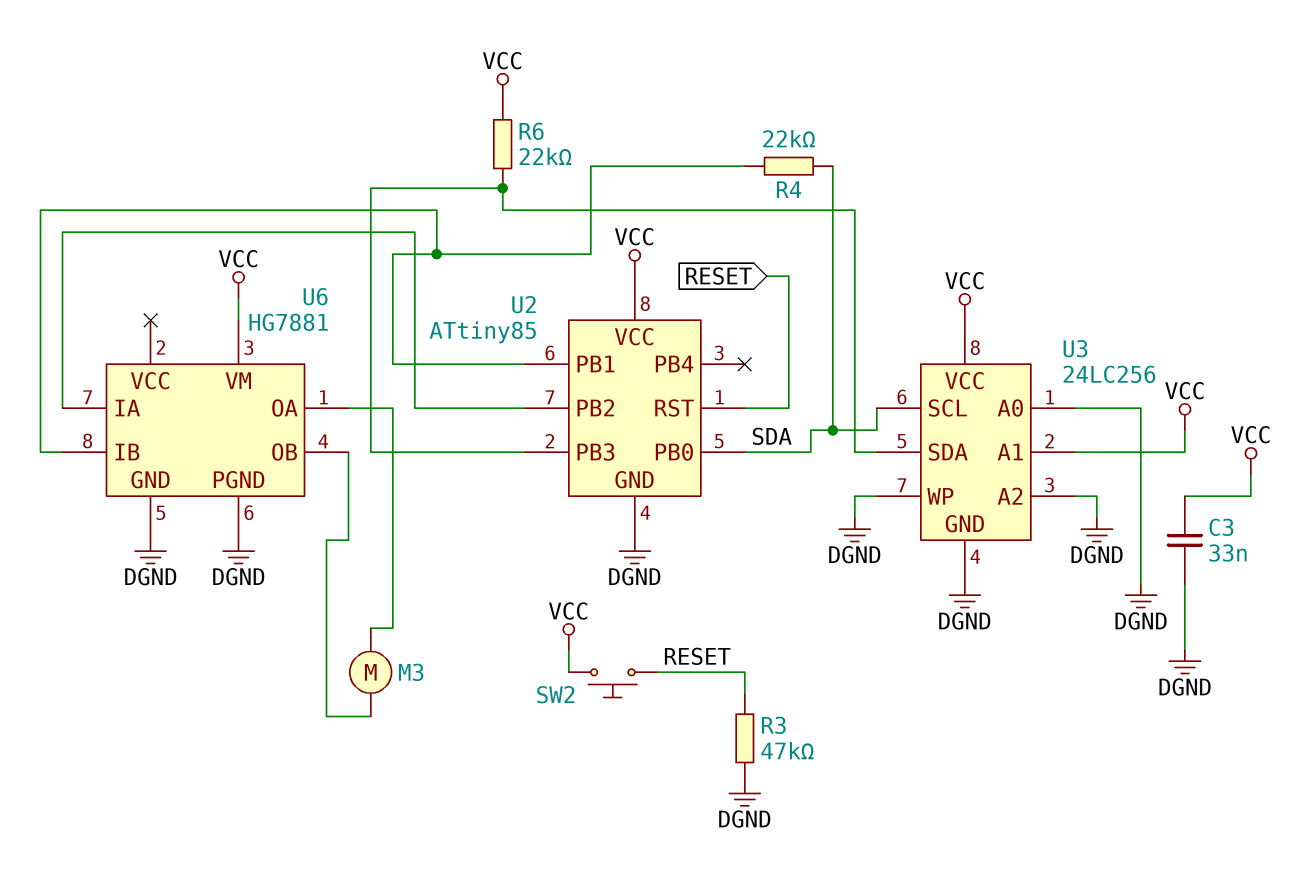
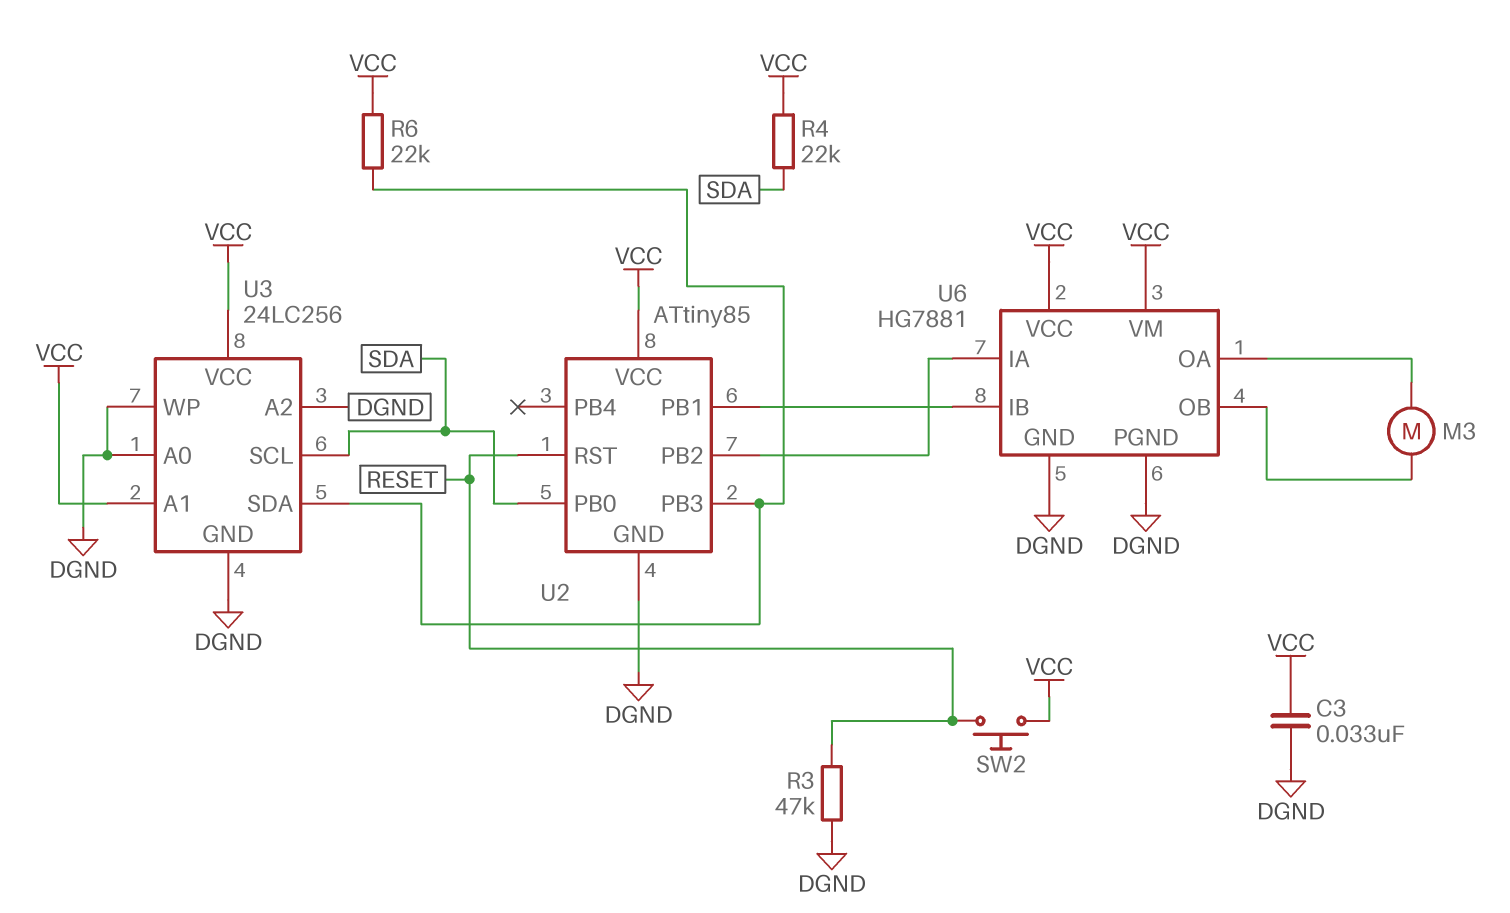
R4: 22k (SDA, U2/PB1) -> 22k (SDA, VCC)
U6 pin VCC: none -> VCC

